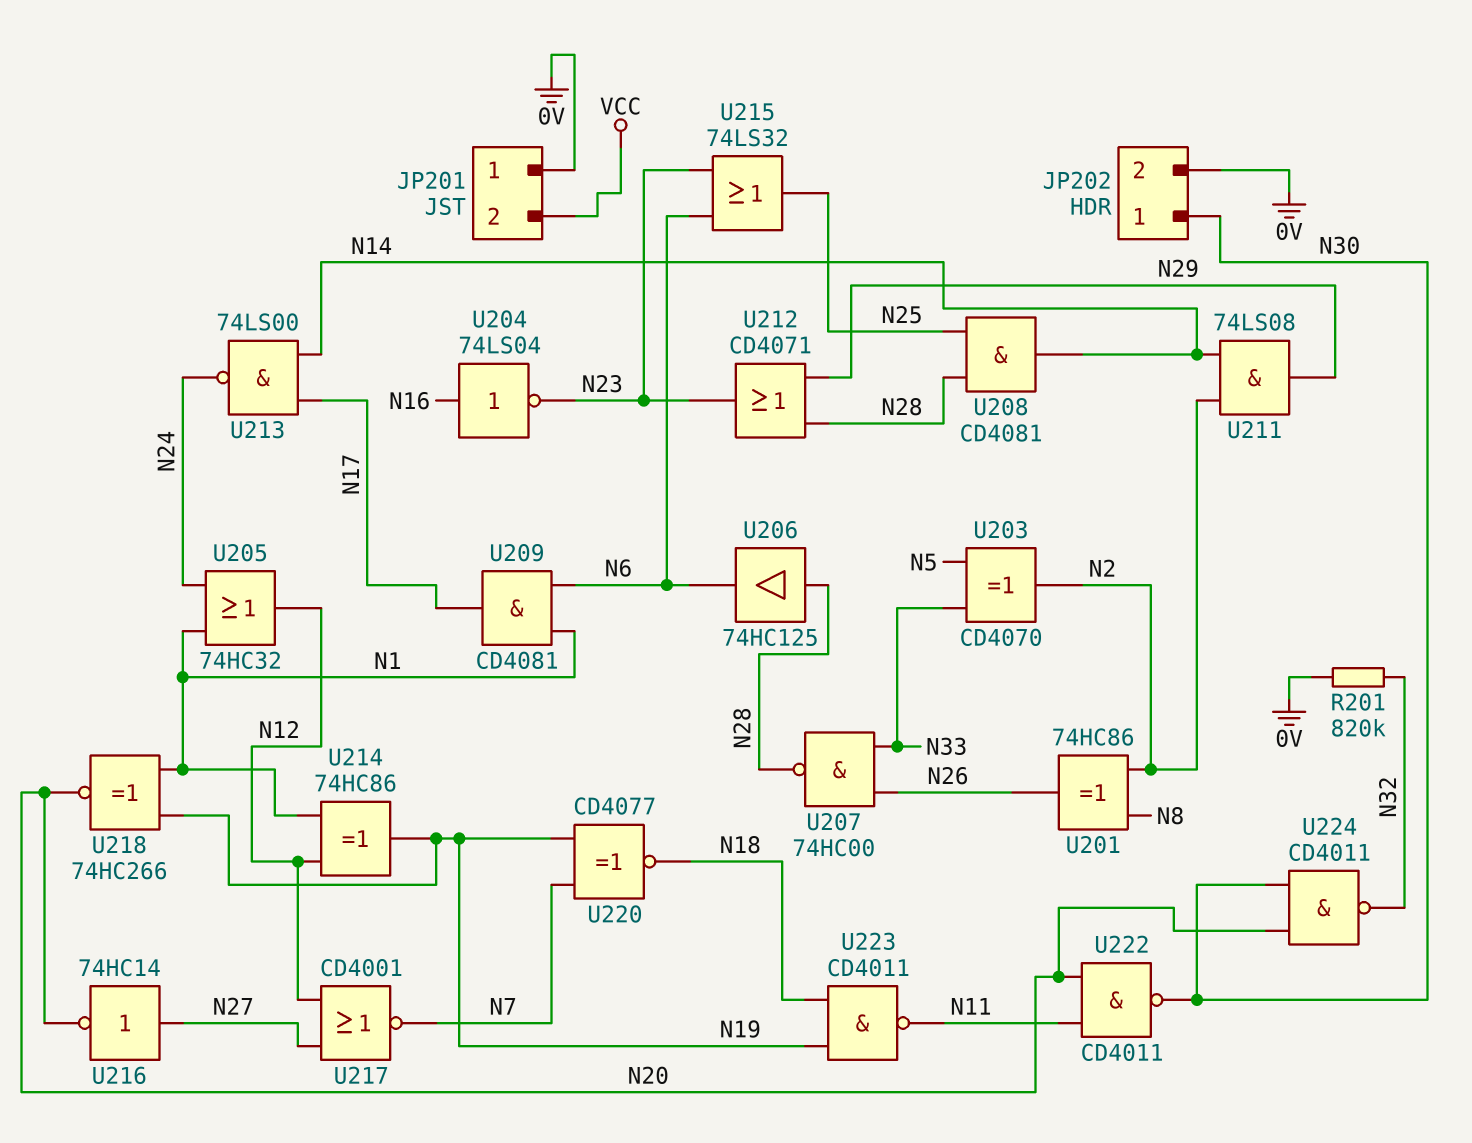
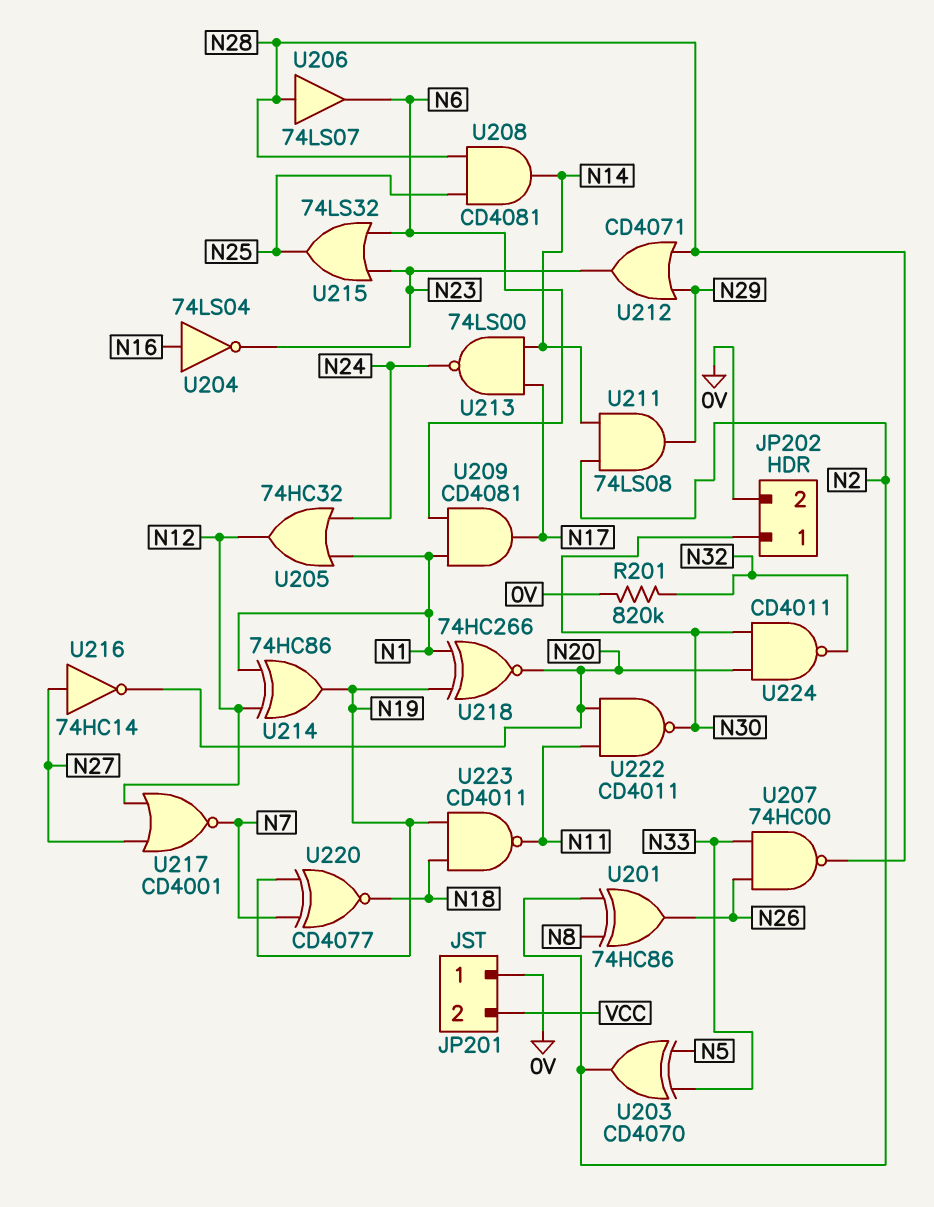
U206: buffer 74HC125 (in N28, out N6) -> buffer 74LS07 (in N28, out N6)

